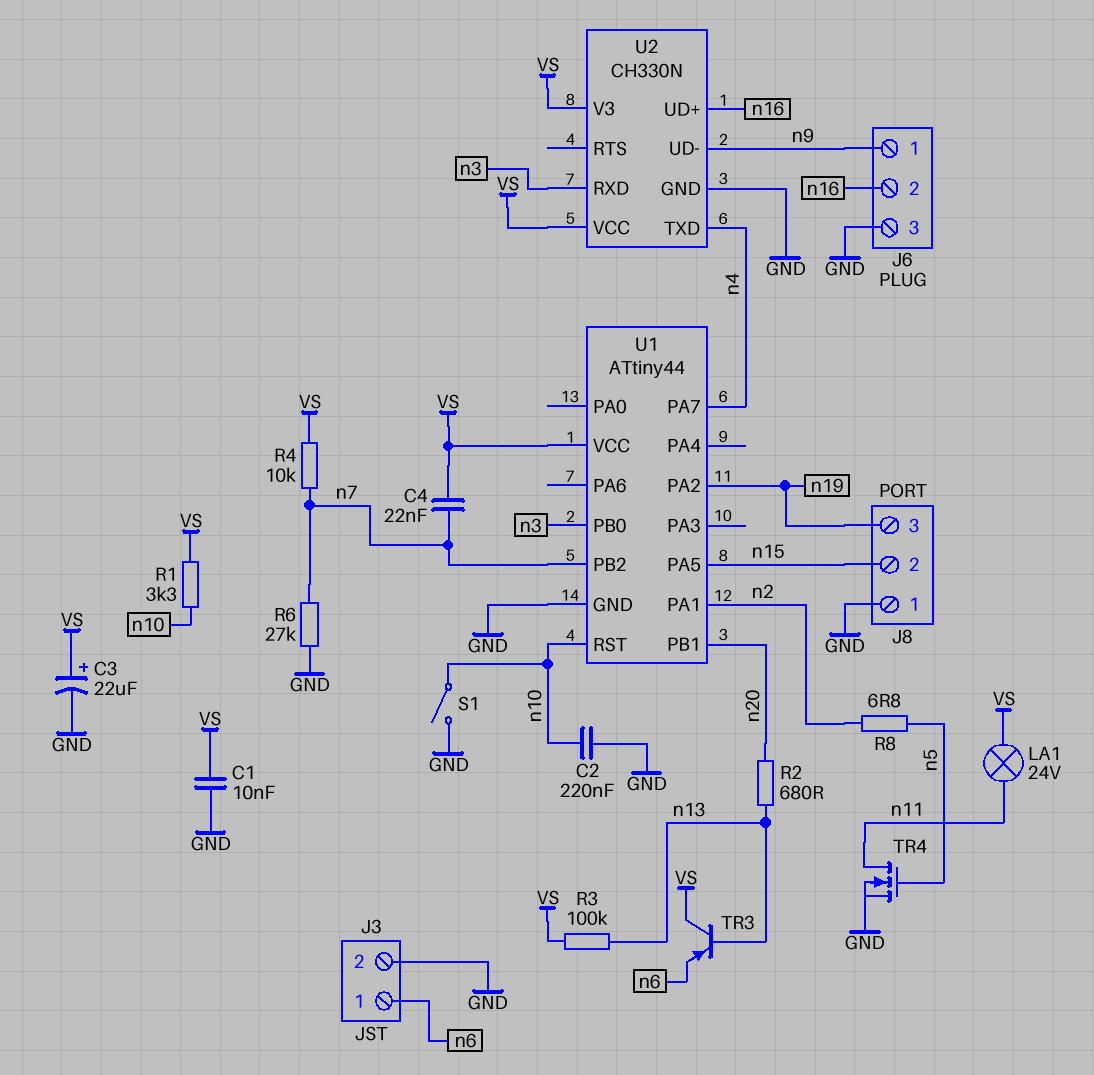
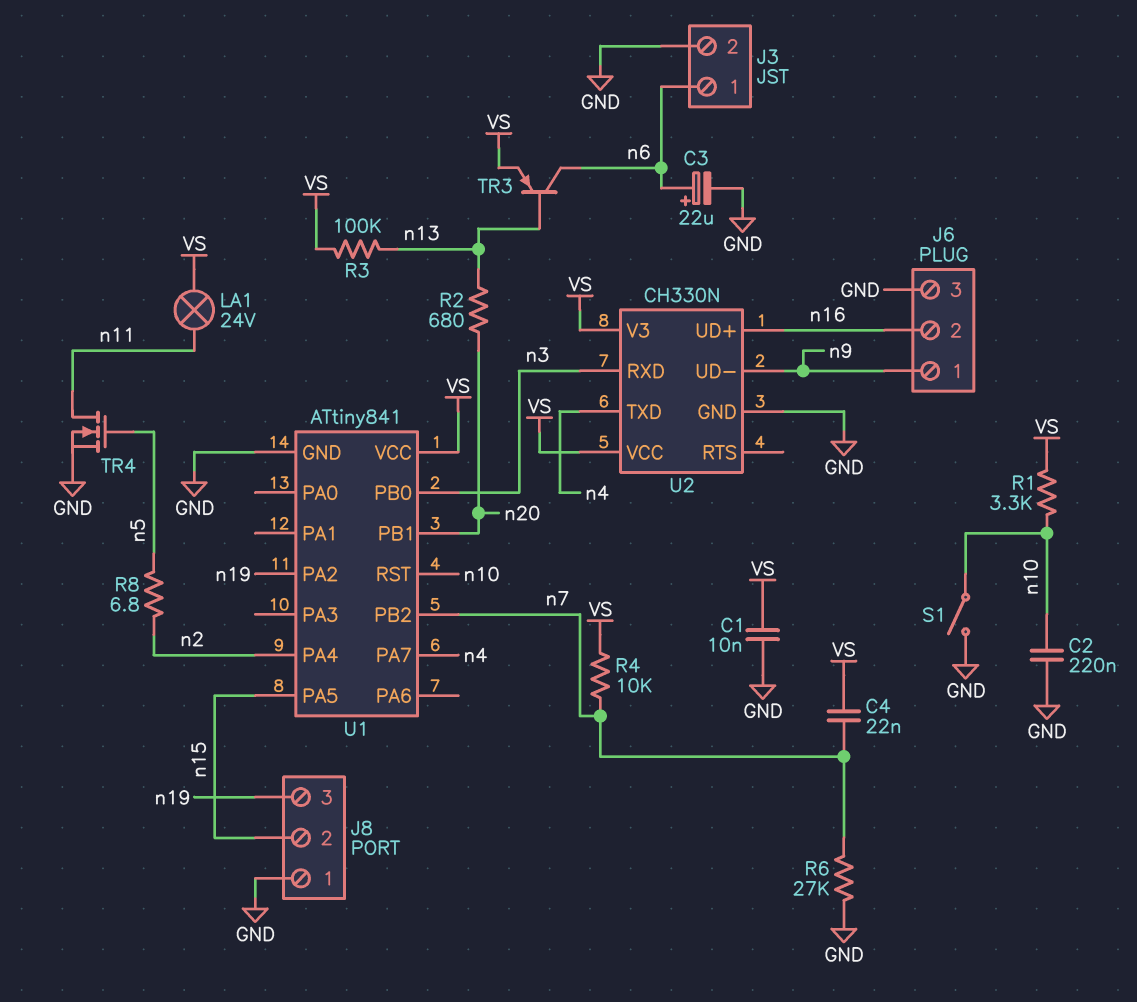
C3: 22uF (plus VS, minus GND) -> 22uF (plus n6, minus GND)
TR3: PNP (B n13, C VS, E n6) -> PNP (B n13, C n6, E VS)
U1: ATtiny44 -> ATtiny841
U1 pin PA1: n2 -> none
U1 pin PA4: none -> n2

